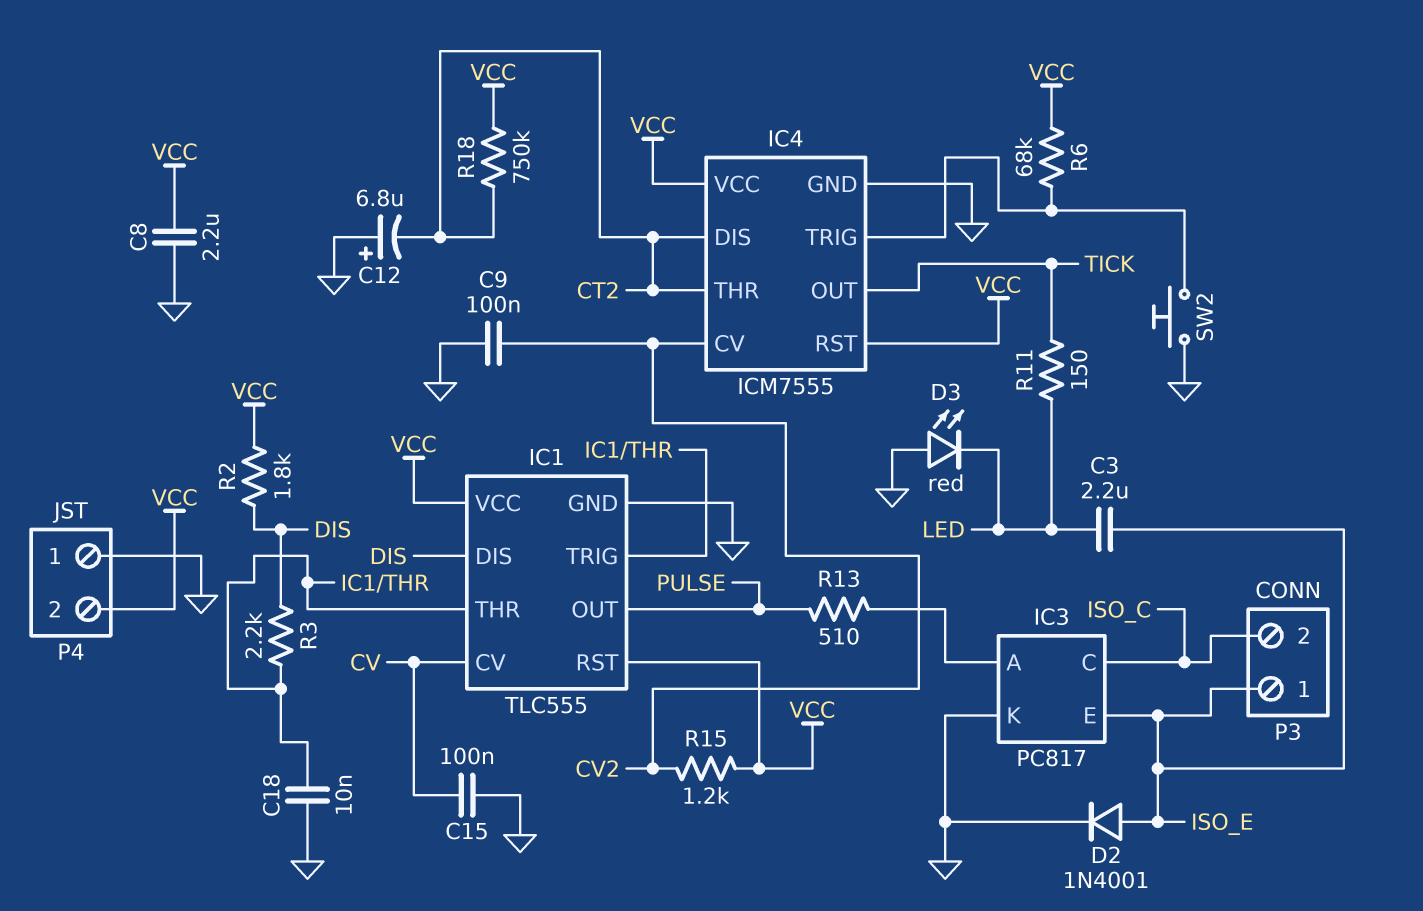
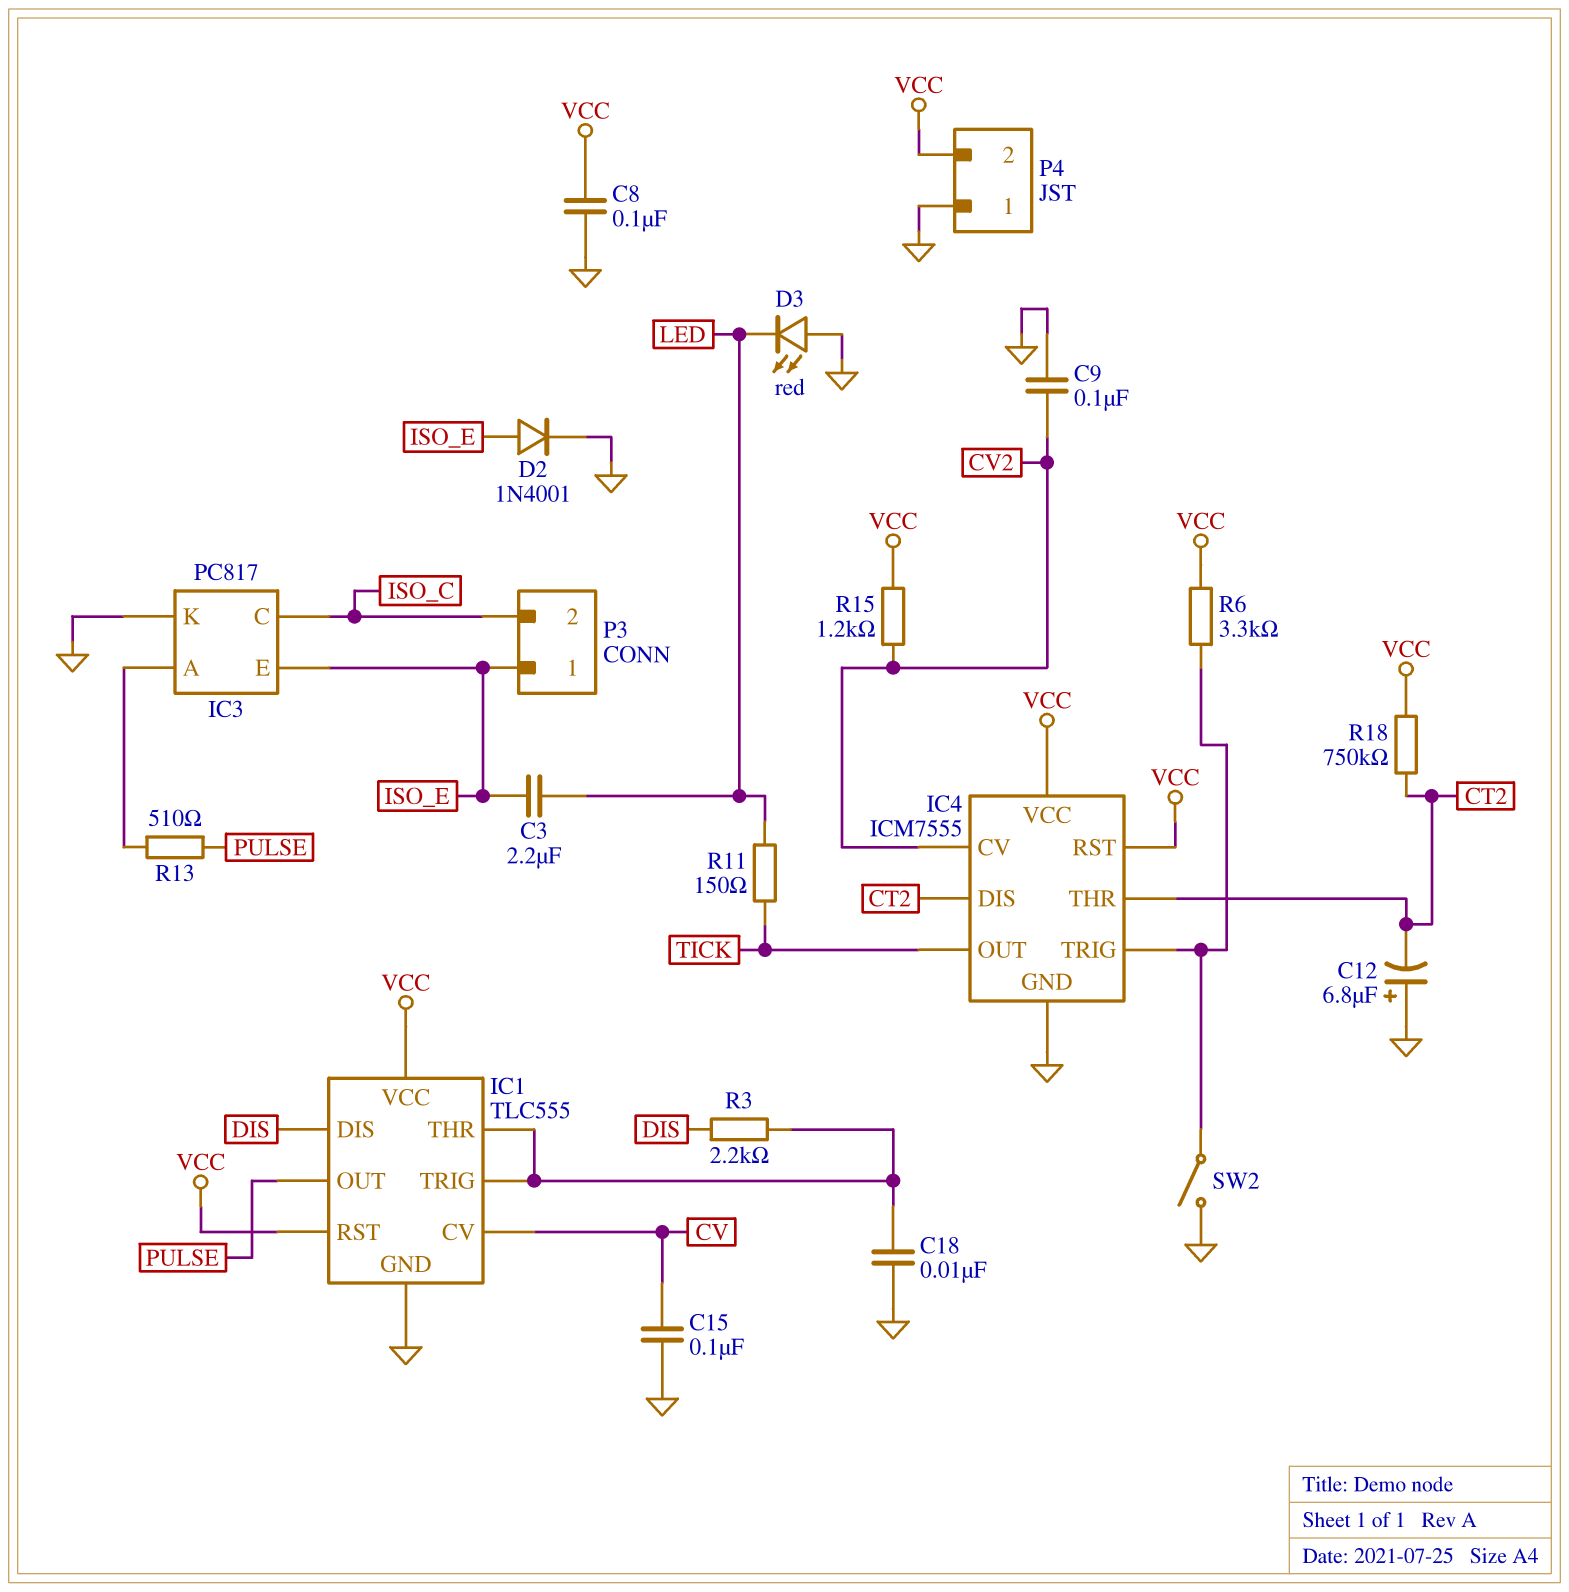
C8: 2.2uF (GND, VCC) -> 100nF (GND, VCC)
R2: 1.8k (DIS, VCC) -> none
R6: 68k (IC4/TRIG, VCC) -> 3.3k (IC4/TRIG, VCC)
SW2: button (GND, IC4/TRIG) -> switch (GND, IC4/TRIG)

